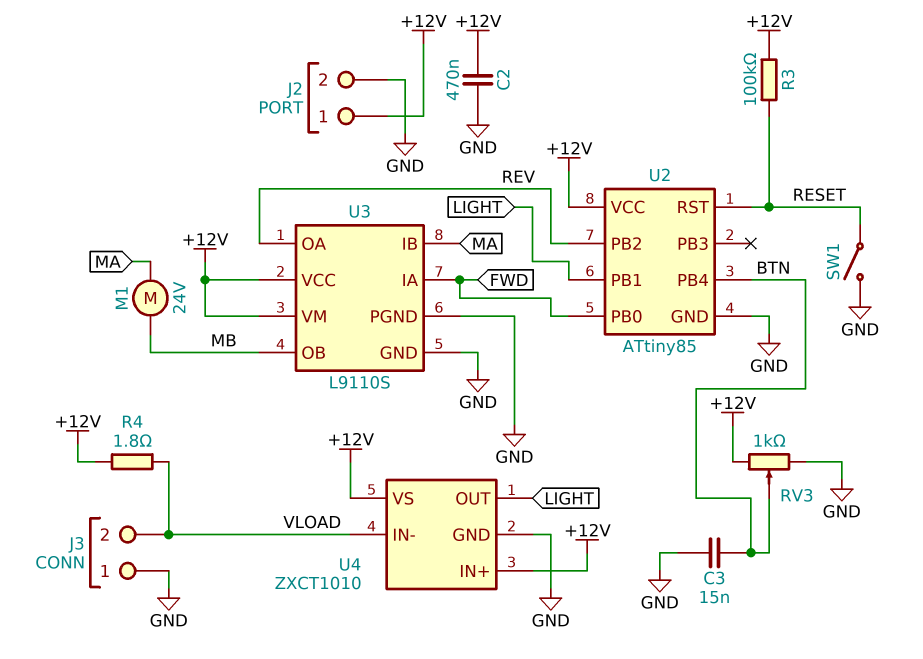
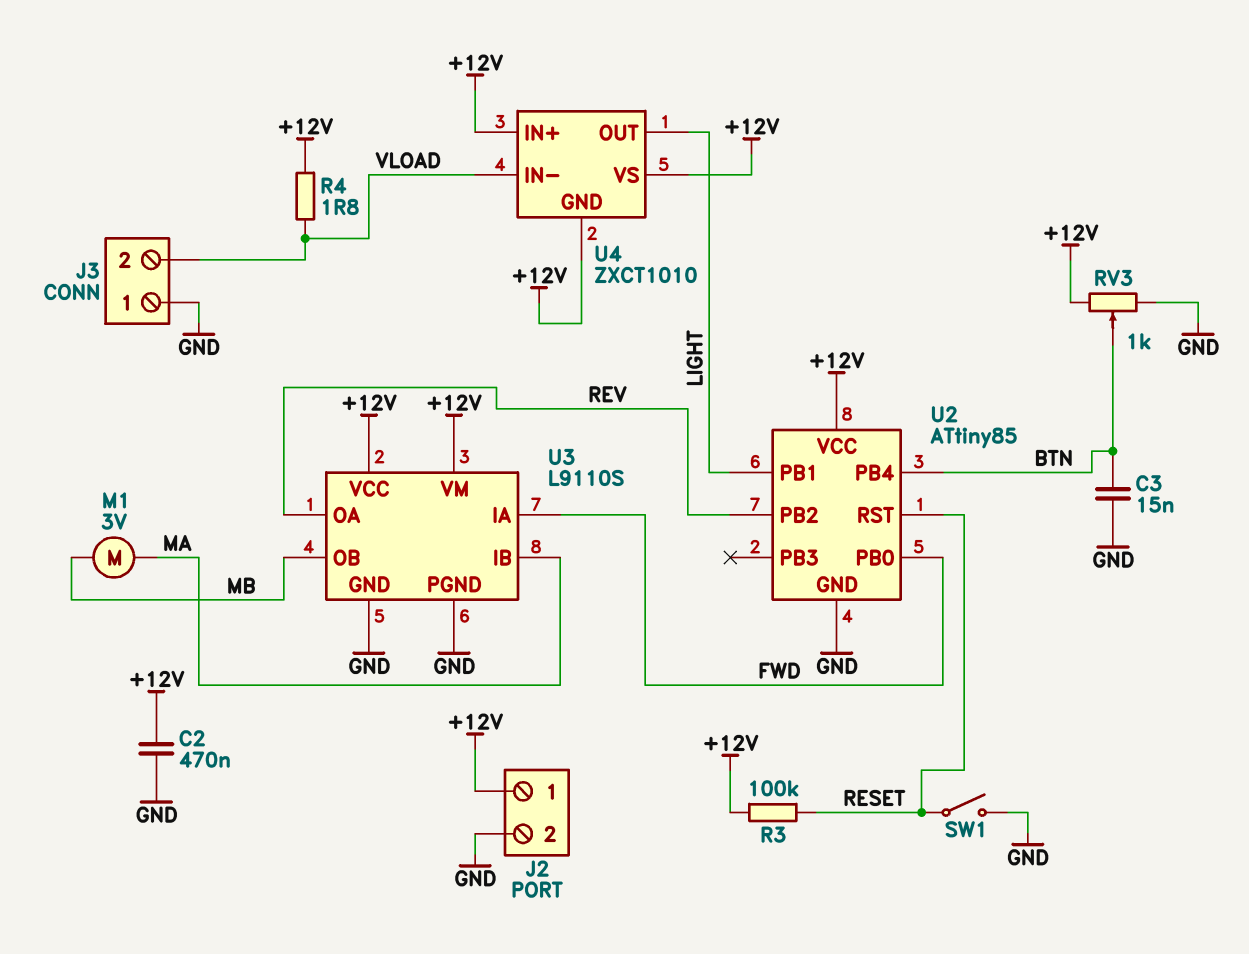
M1: motor 24V (MA, MB) -> motor 3V (MA, MB)
U4 pin GND: GND -> +12V

